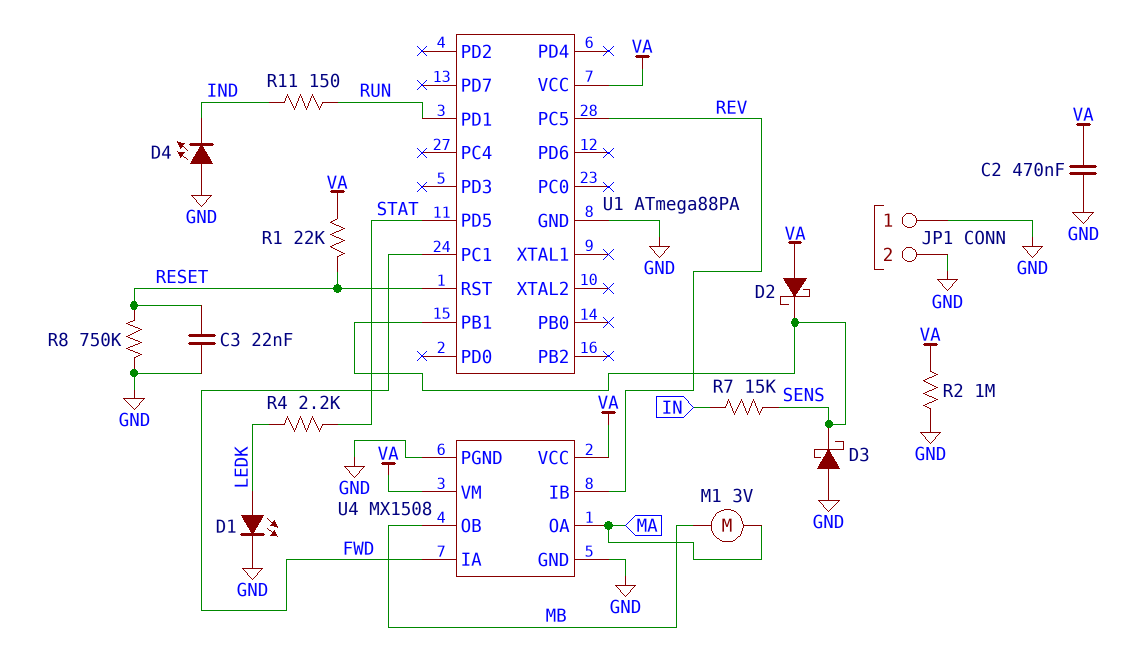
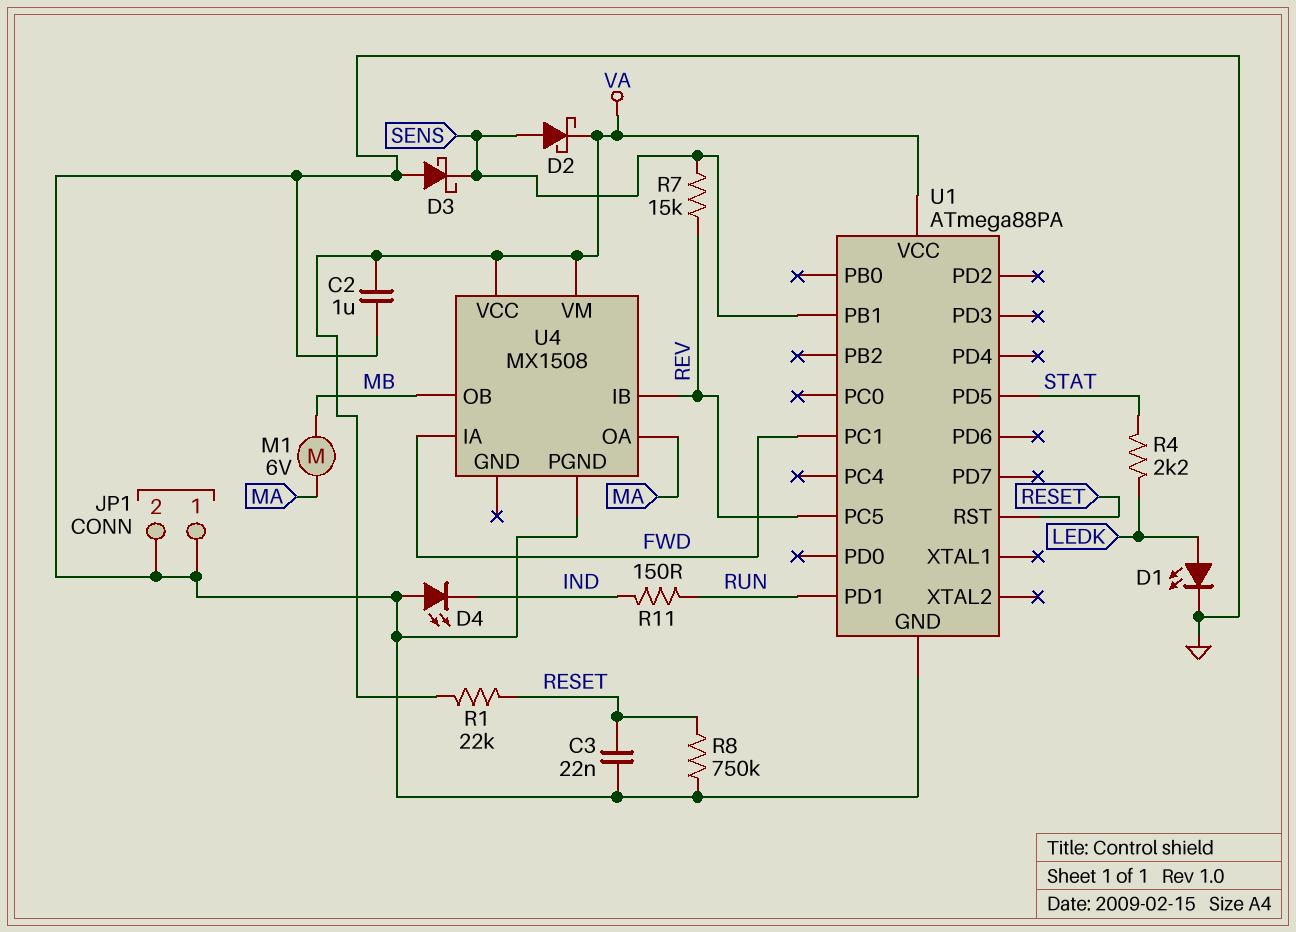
C2: 470nF (GND, VA) -> 1uF (GND, VA)
D2: schottky (A VA, K SENS) -> schottky (A SENS, K VA)
M1: motor 3V (MA, MB) -> motor 6V (MA, MB)
R2: 1M (GND, VA) -> none
R7: 15k (IN, SENS) -> 15k (REV, SENS)
U4 pin GND: GND -> none

